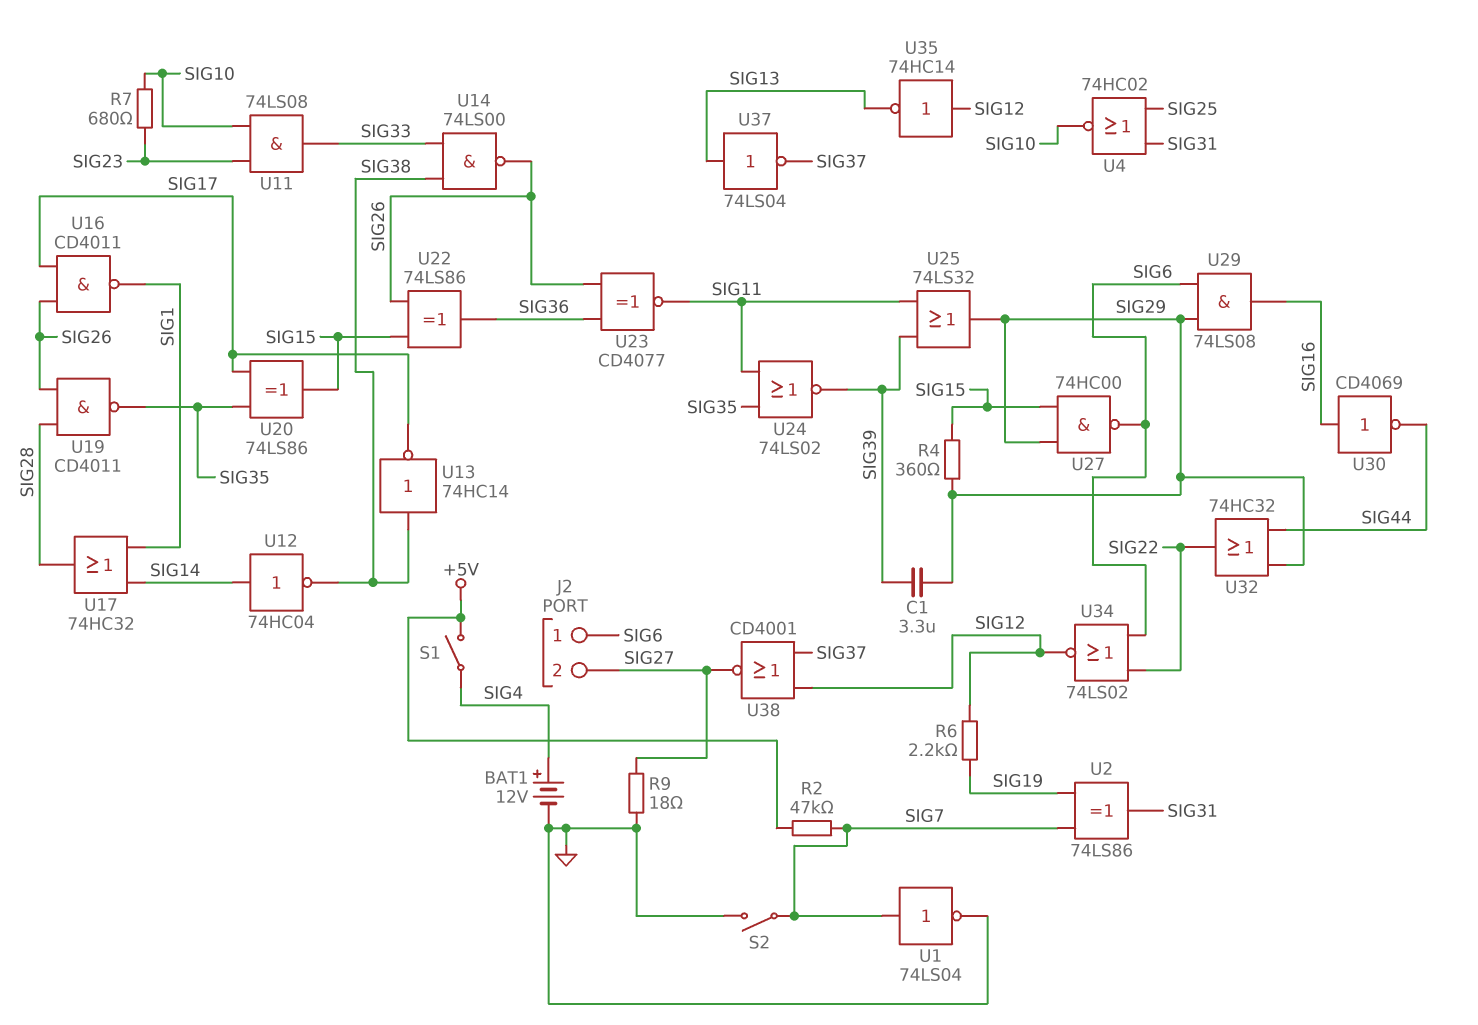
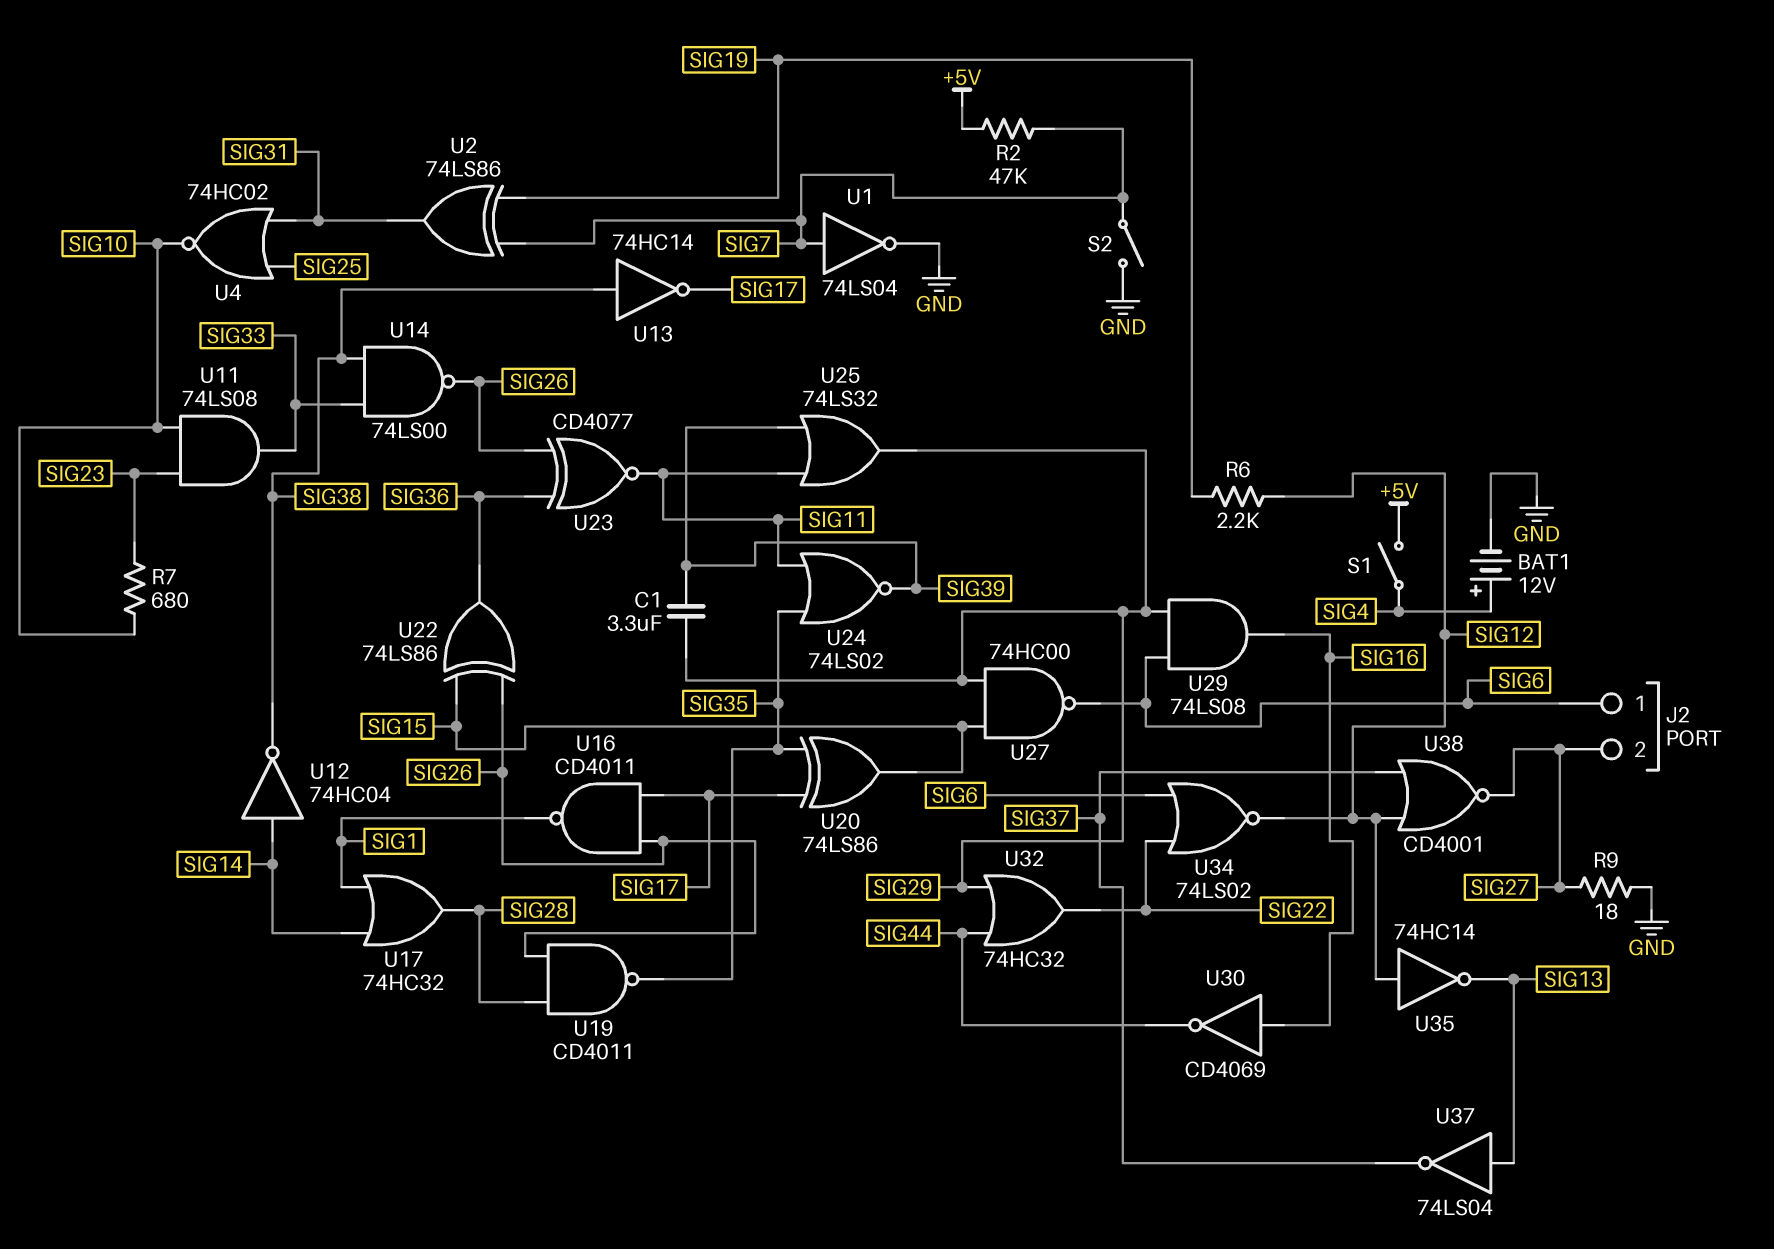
R4: 360 (SIG15, SIG29) -> none

